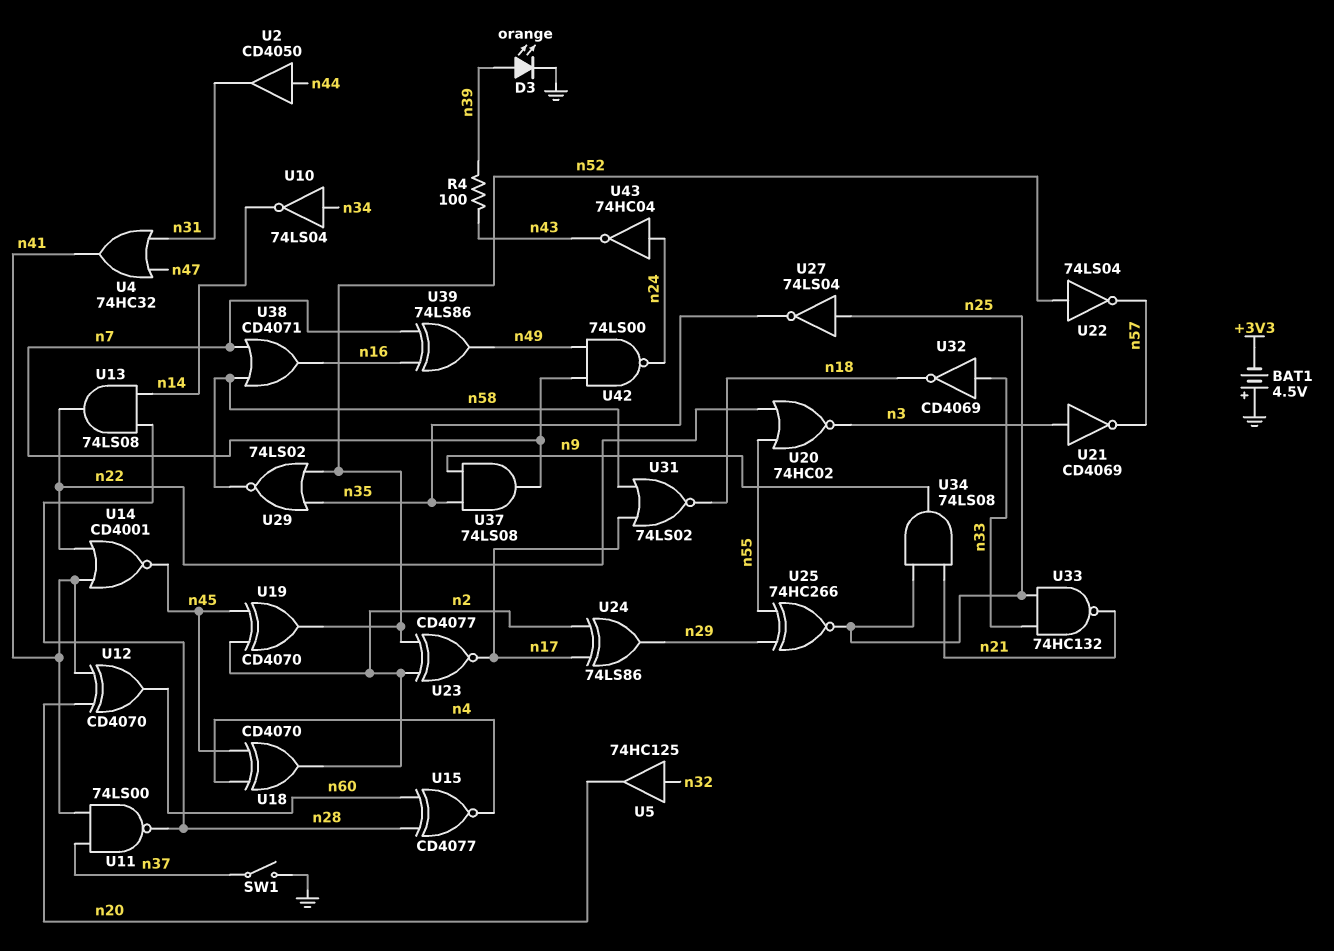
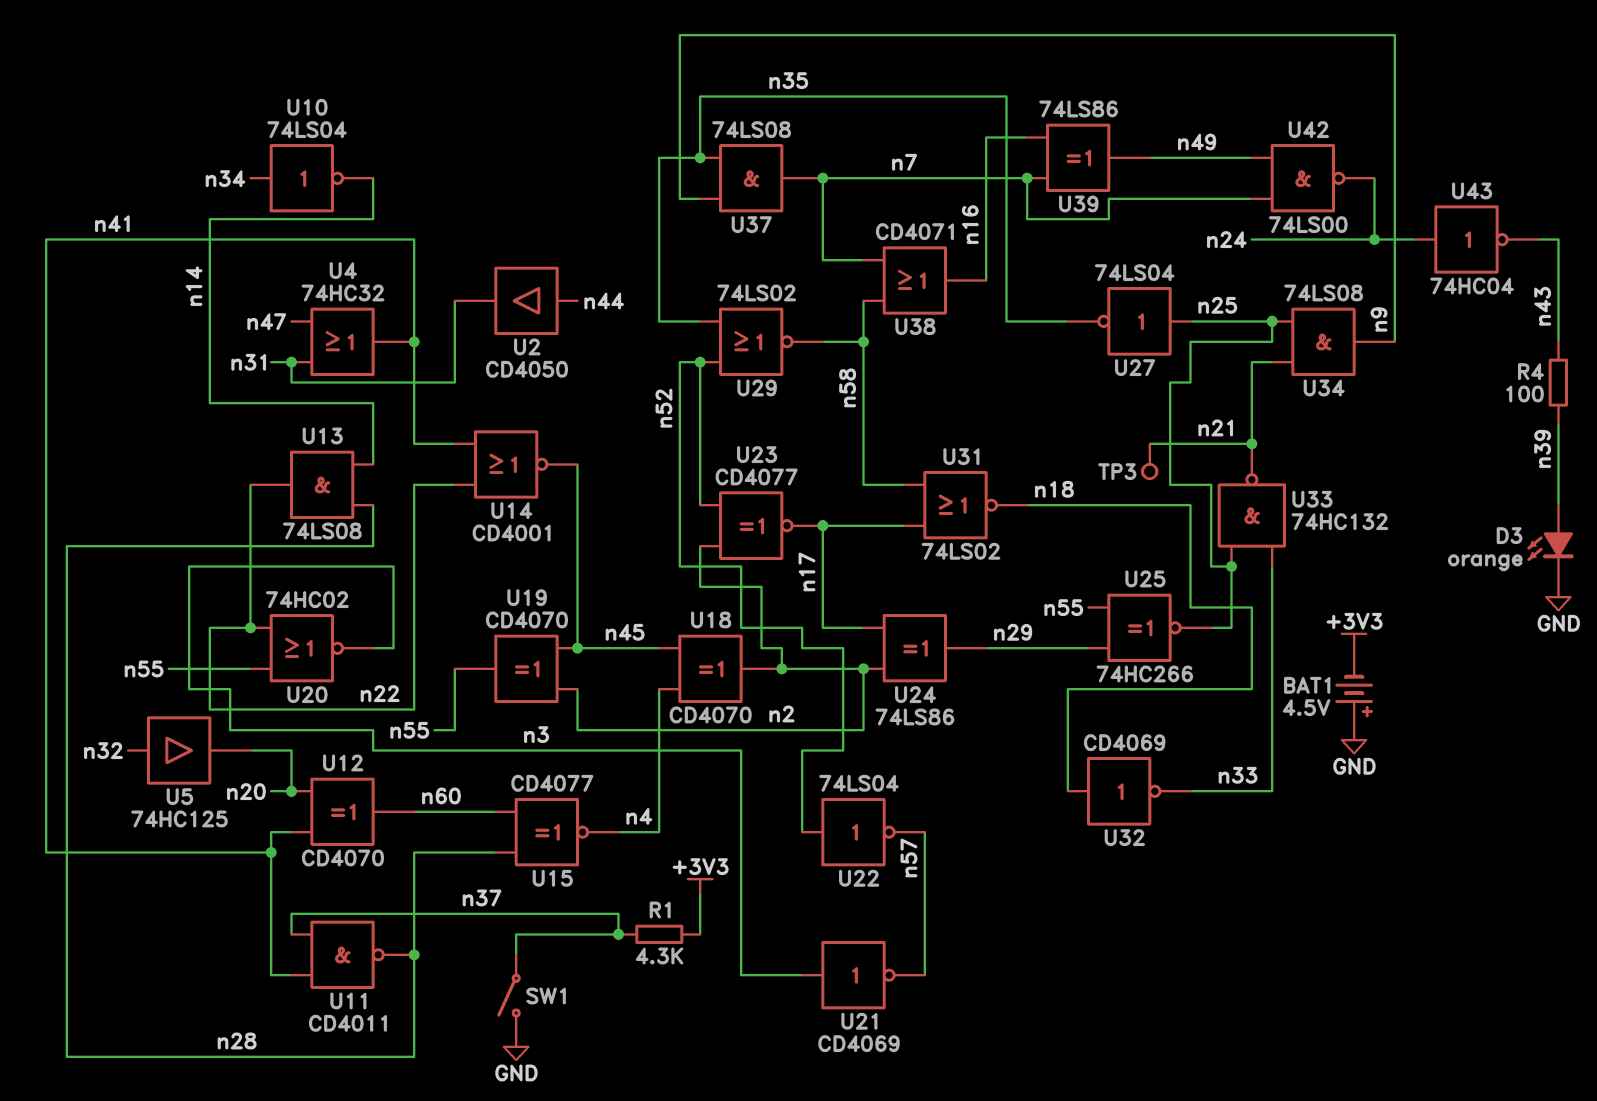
R1: none -> 4.3k (+3V3, n37)
TP3: none -> test point (n21)
U11: NAND 74LS00 (in n37, in n41, out n28) -> NAND CD4011 (in n37, in n41, out n28)
U19: XOR CD4070 (in n2, in n45, out n52) -> XOR CD4070 (in n2, in n45, out n55)
U32: NOT CD4069 (in n33, out n18) -> NOT CD4069 (in n18, out n33)

